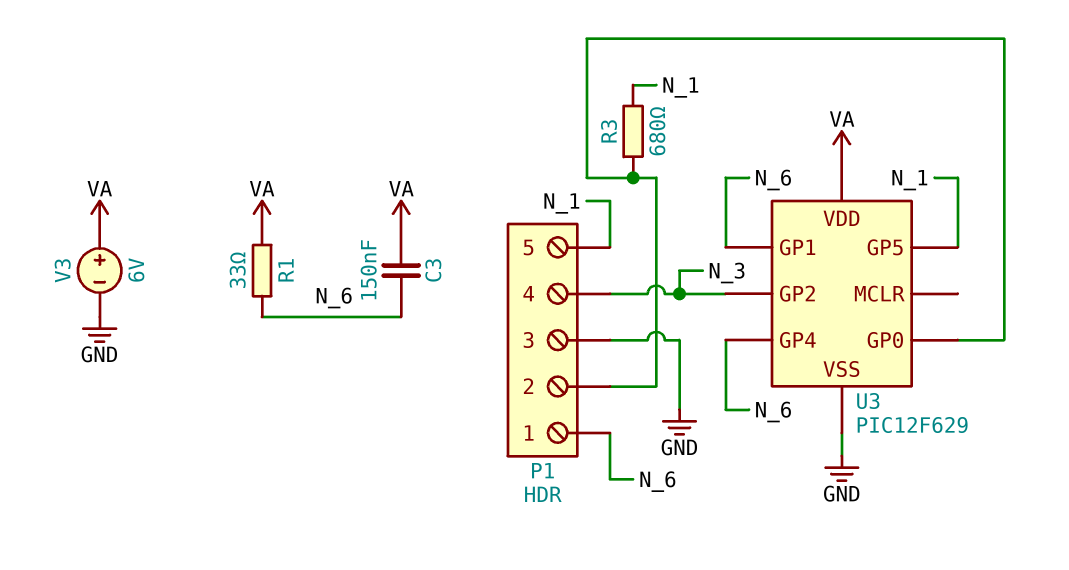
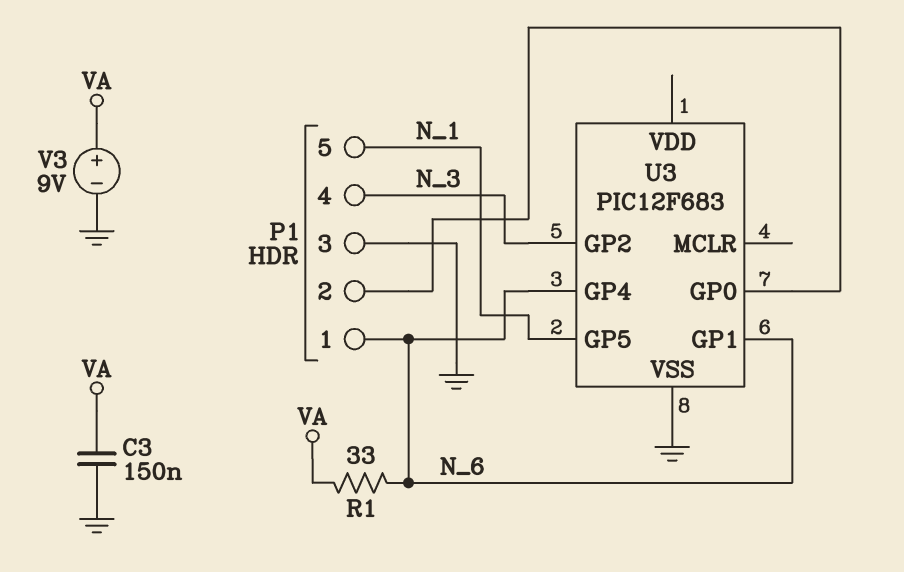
C3: 150nF (N_6, VA) -> 150nF (GND, VA)
R3: 680 (N_1, P1/2) -> none
U3: PIC12F629 -> PIC12F683
U3 pin VDD: VA -> none
V3: 6V (plus VA, minus GND) -> 9V (plus VA, minus GND)

